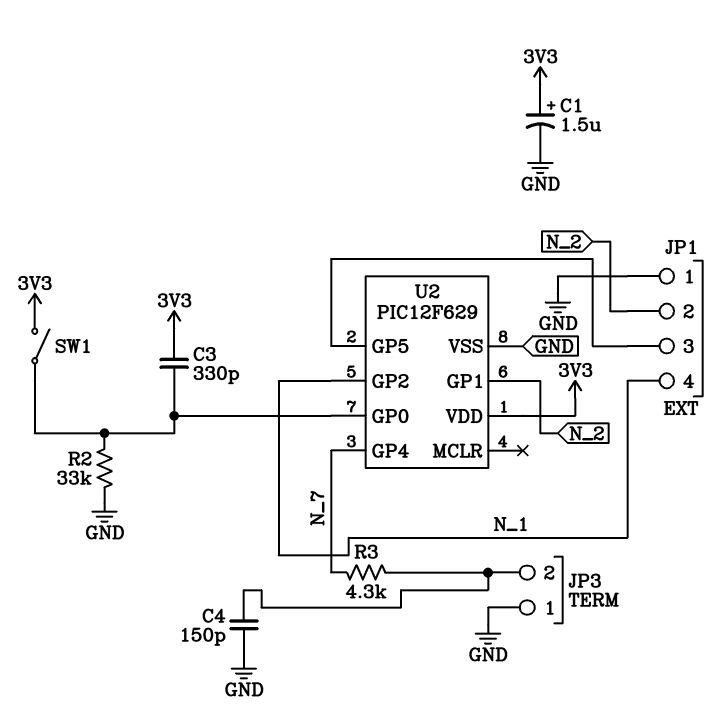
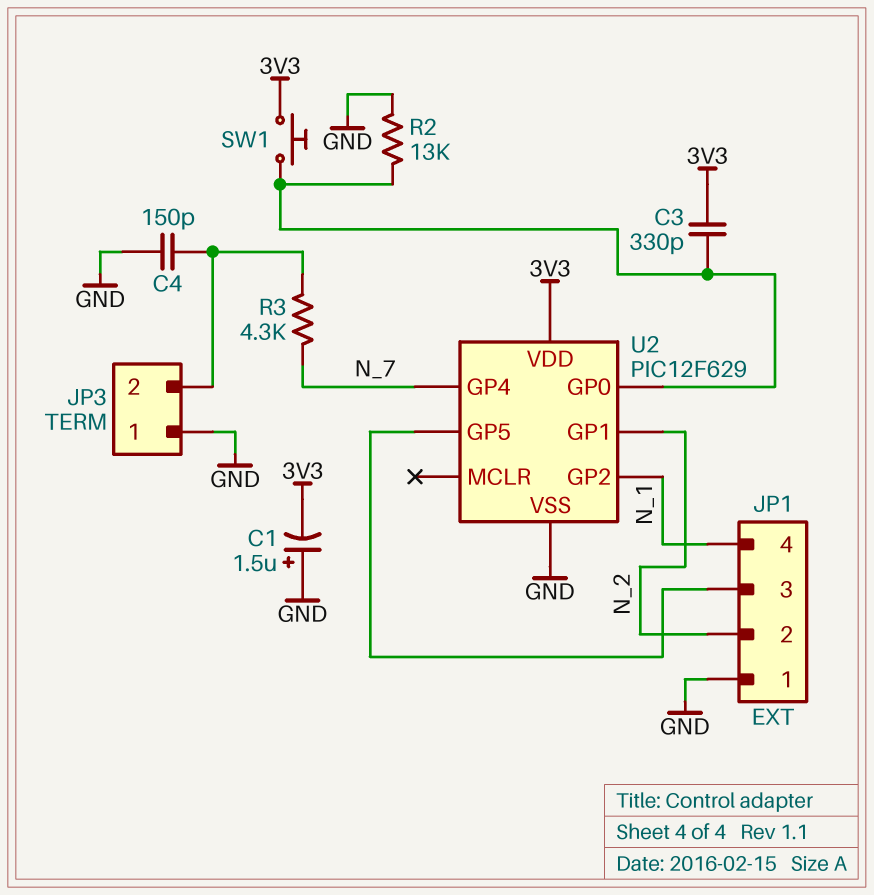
C1: 1.5uF (plus 3V3, minus GND) -> 1.5uF (plus GND, minus 3V3)
R2: 33k (GND, U2/GP0) -> 13k (GND, U2/GP0)
SW1: switch (3V3, U2/GP0) -> button (3V3, U2/GP0)

